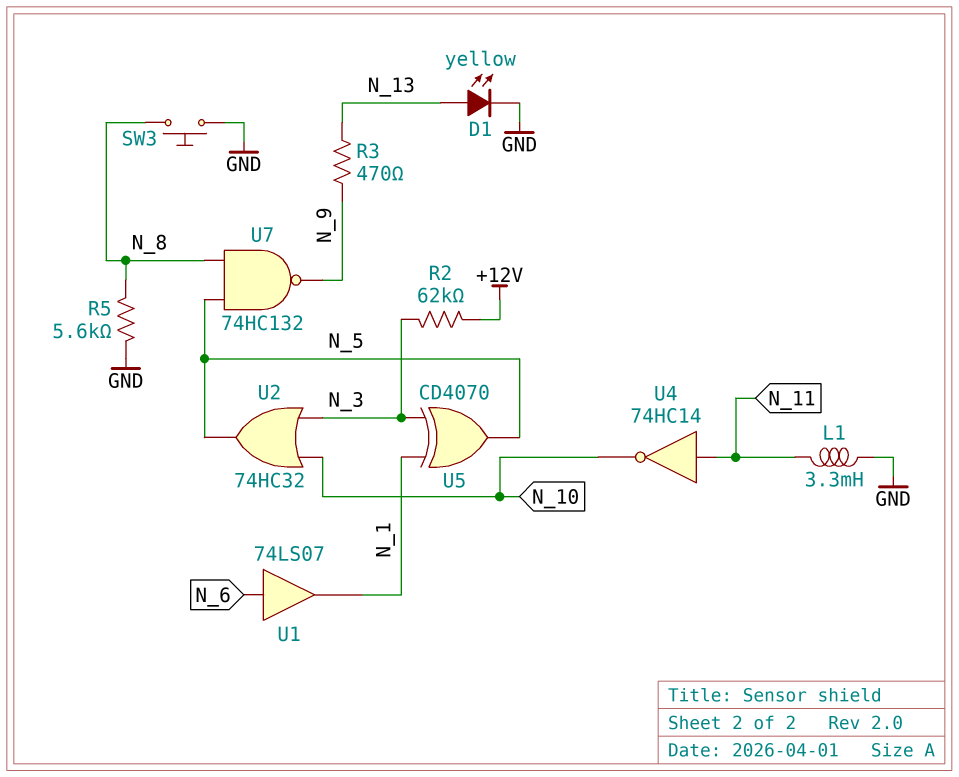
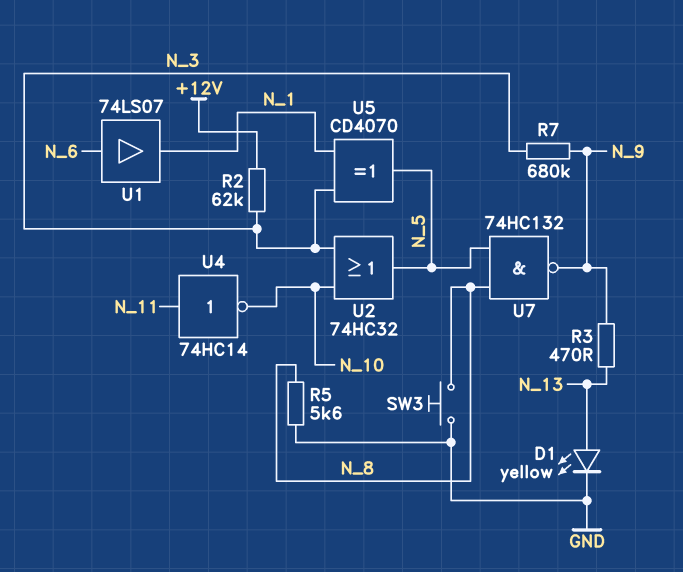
L1: 3.3mH (GND, N_11) -> none
R7: none -> 680k (N_3, N_9)

